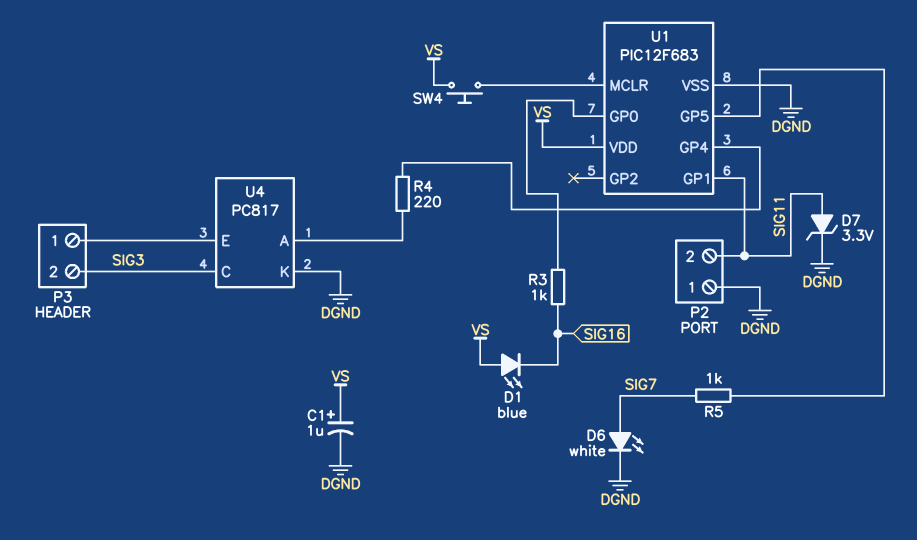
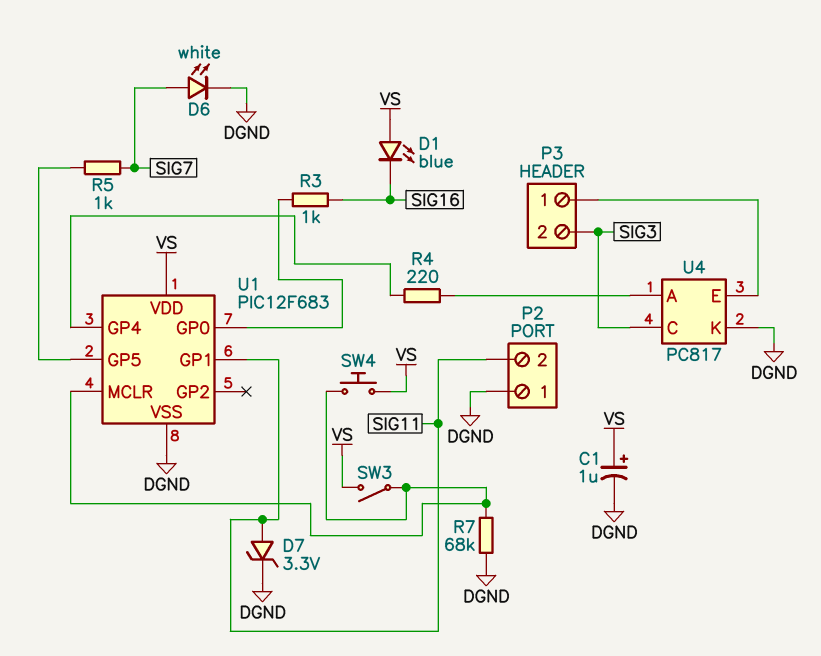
R7: none -> 68k (DGND, U1/MCLR)
SW3: none -> switch (U1/MCLR, VS)

